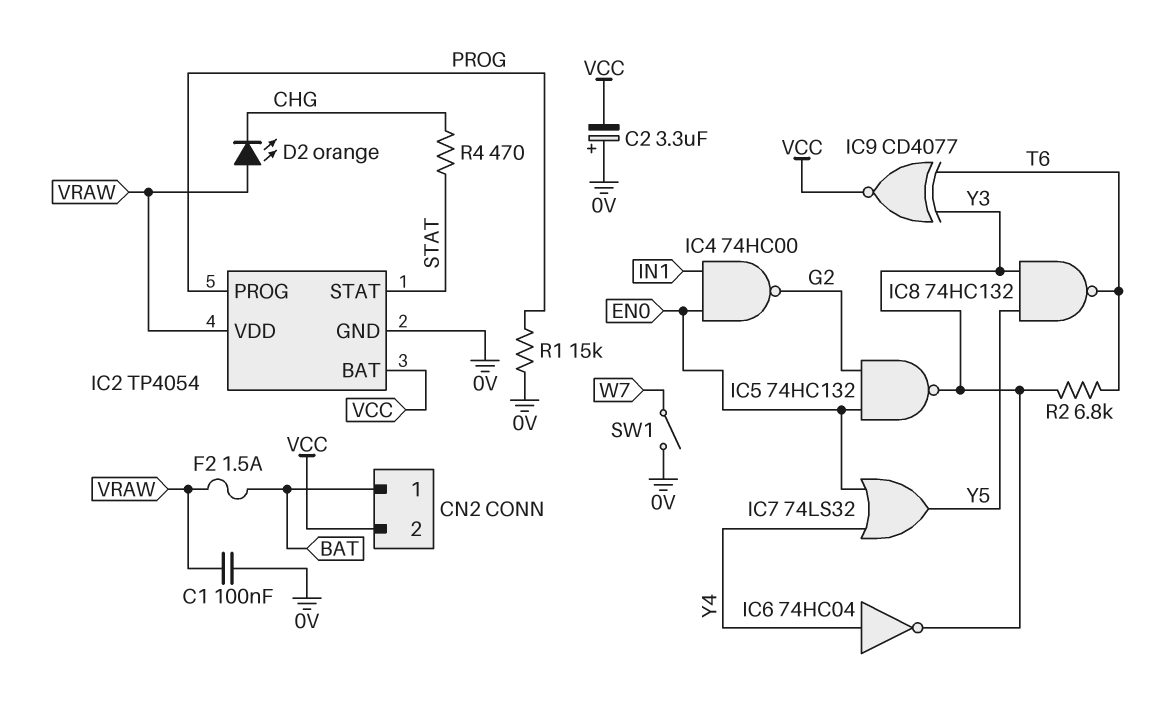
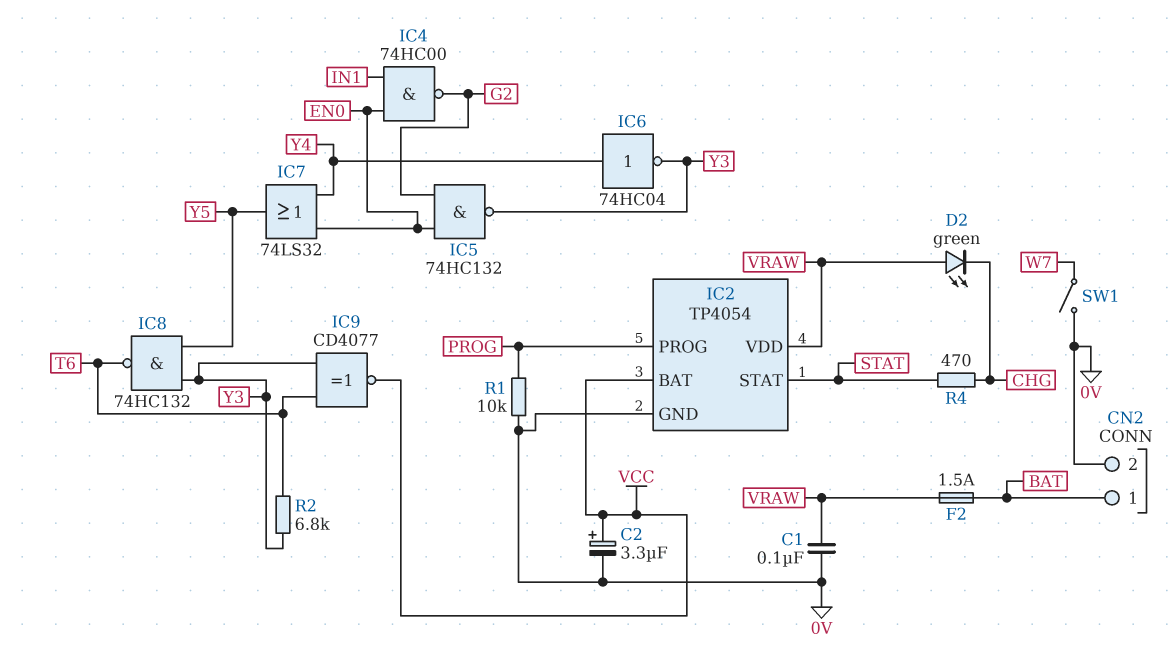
C2: 3.3uF (plus 0V, minus VCC) -> 3.3uF (plus VCC, minus 0V)
CN2 pin 2: VCC -> 0V
D2: LED orange (A VRAW, K CHG) -> LED green (A VRAW, K CHG)
R1: 15k (0V, PROG) -> 10k (0V, PROG)

